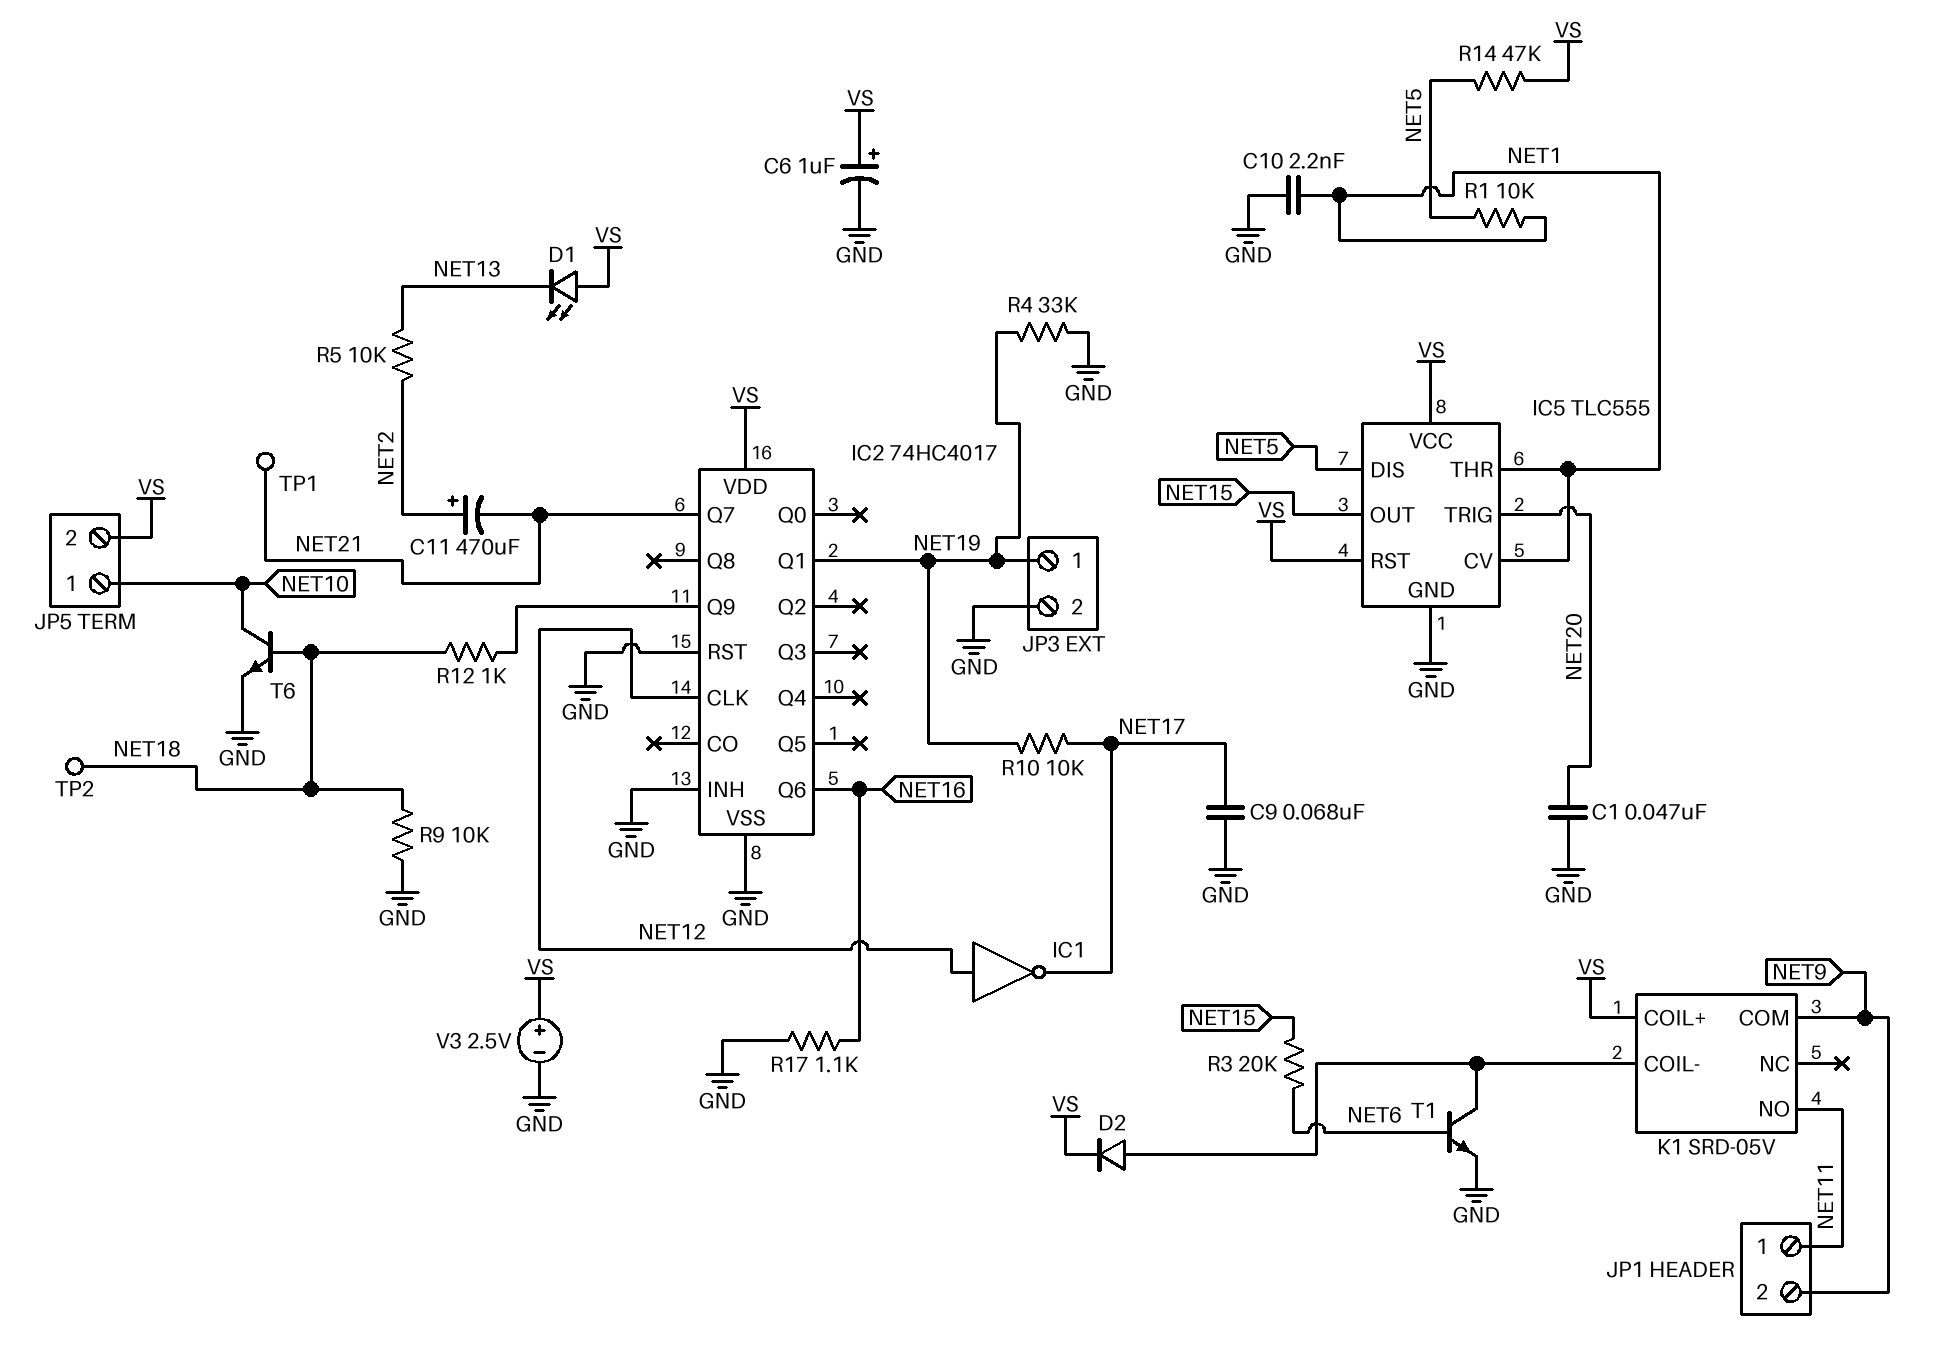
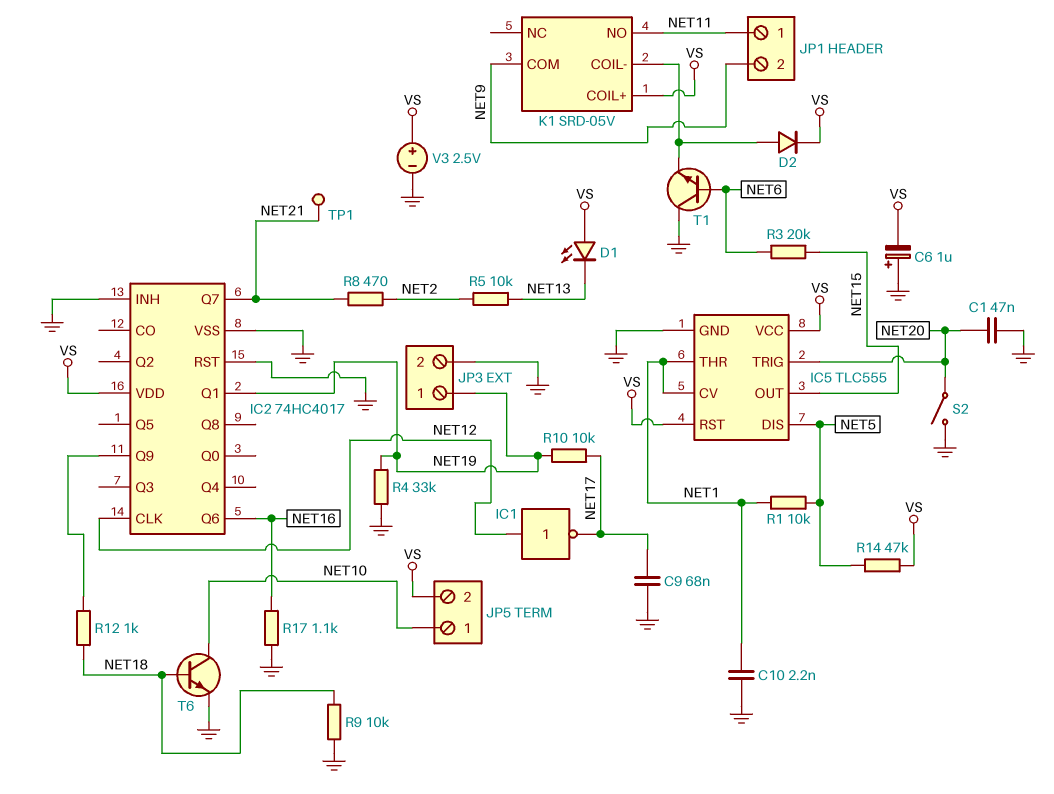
C6: 1uF (plus VS, minus GND) -> 1uF (plus GND, minus VS)
C11: 470uF (plus NET2, minus NET21) -> none
R8: none -> 470 (NET2, NET21)
S2: none -> switch (GND, NET20)
T1: NPN (B NET6, C K1/COIL-, E GND) -> NPN (B NET6, C GND, E K1/COIL-)
TP2: test point (NET18) -> none

